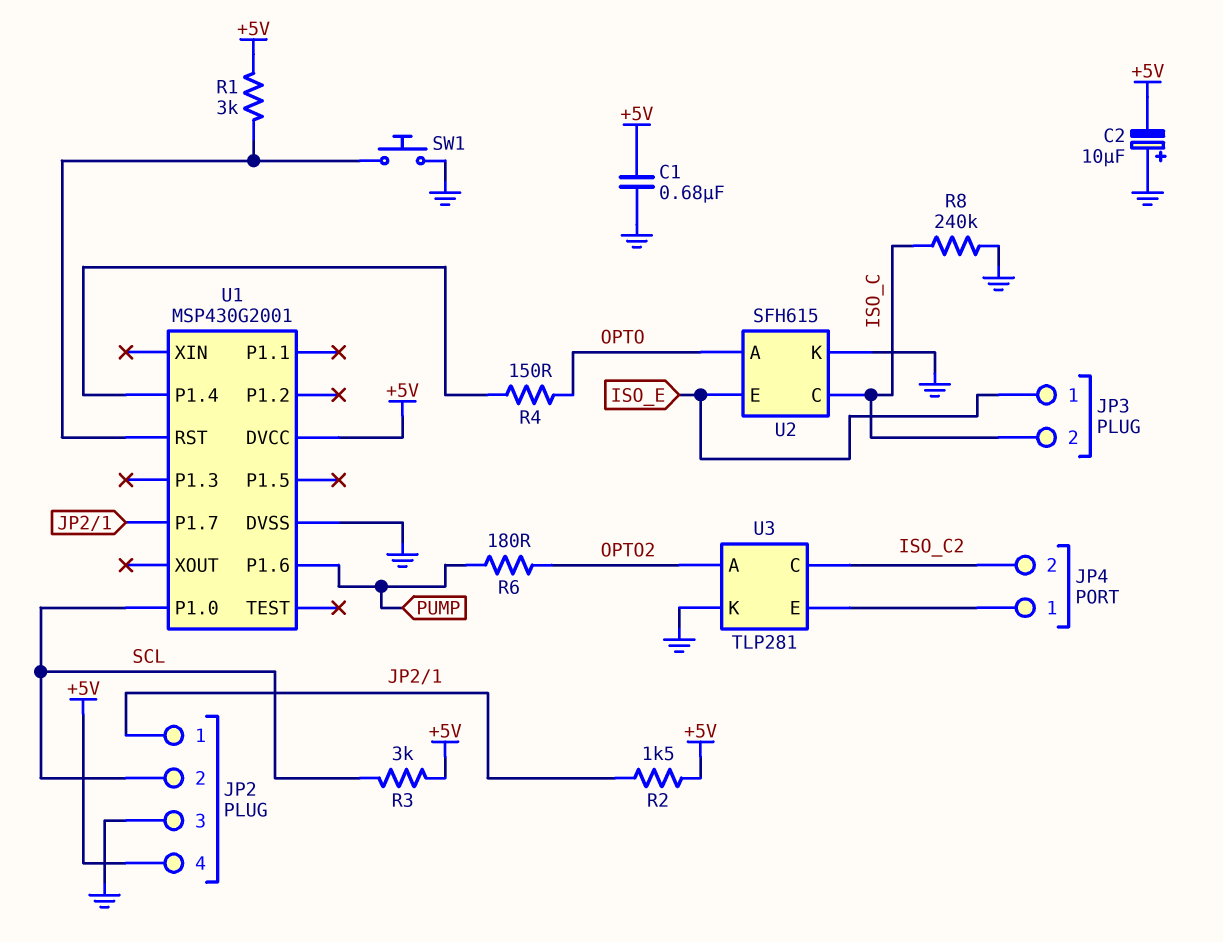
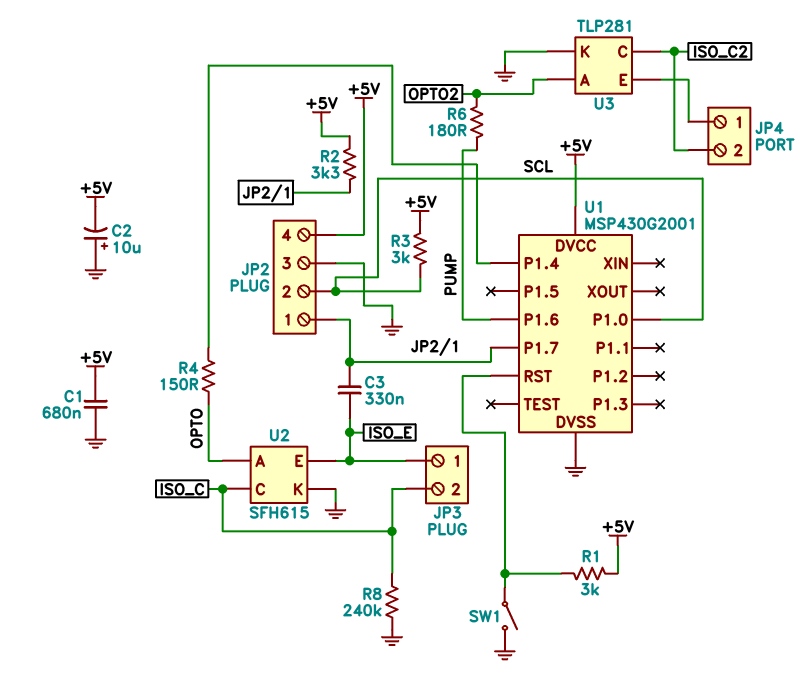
C3: none -> 330nF (ISO_E, JP2/1)
R2: 1.5k (+5V, JP2/1) -> 3.3k (+5V, JP2/1)
SW1: button (GND, U1/RST) -> switch (GND, U1/RST)

